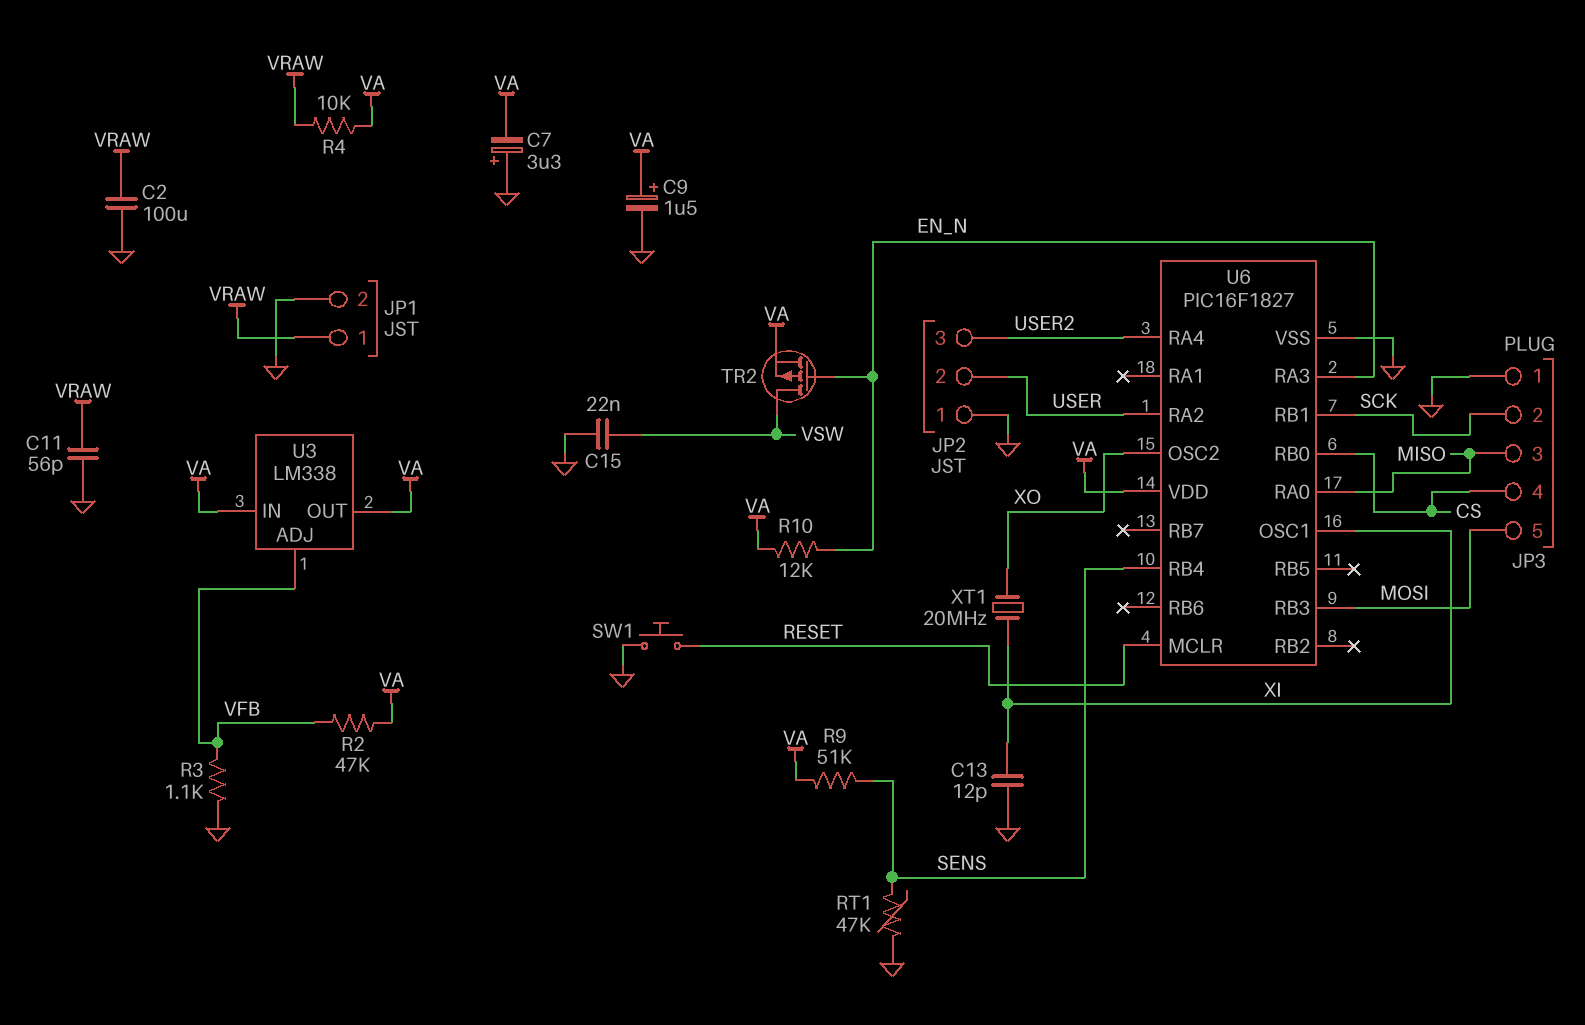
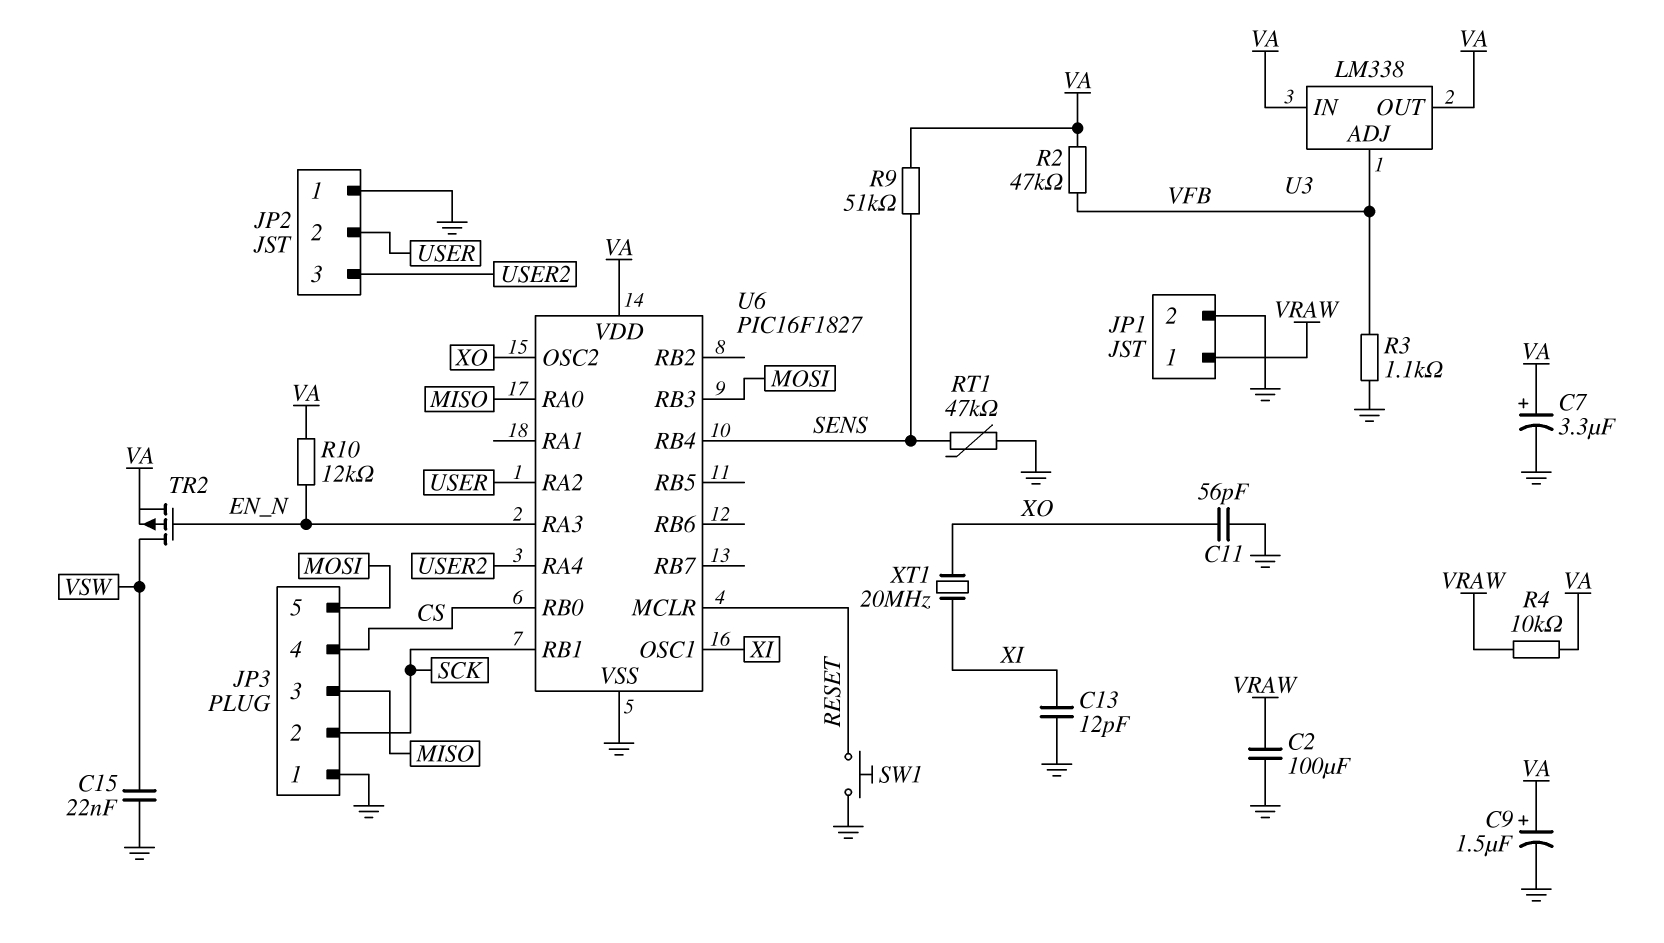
C7: 3.3uF (plus GND, minus VA) -> 3.3uF (plus VA, minus GND)
C11: 56pF (GND, VRAW) -> 56pF (GND, XO)

